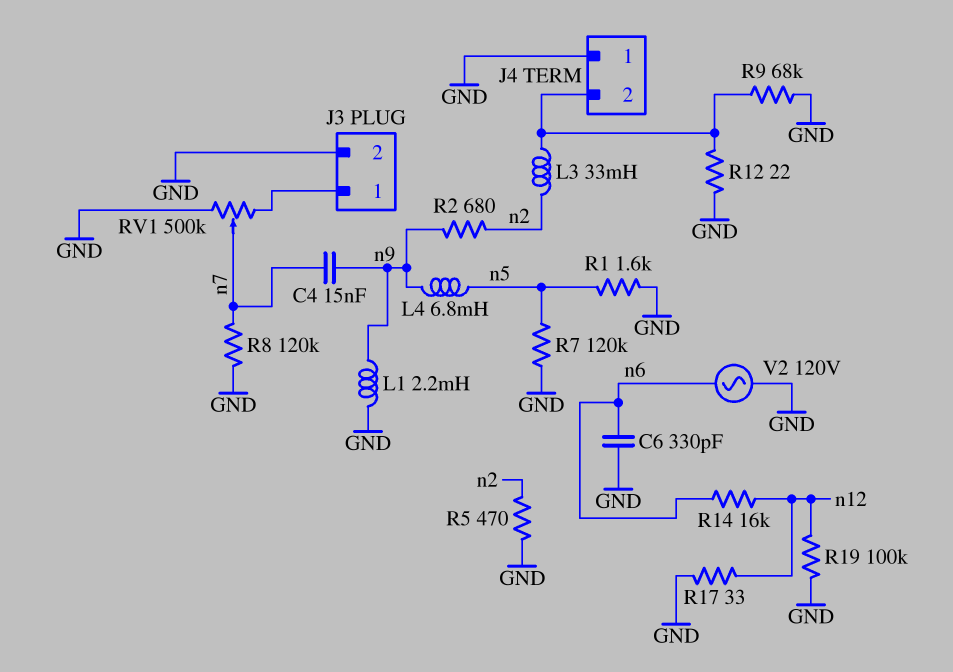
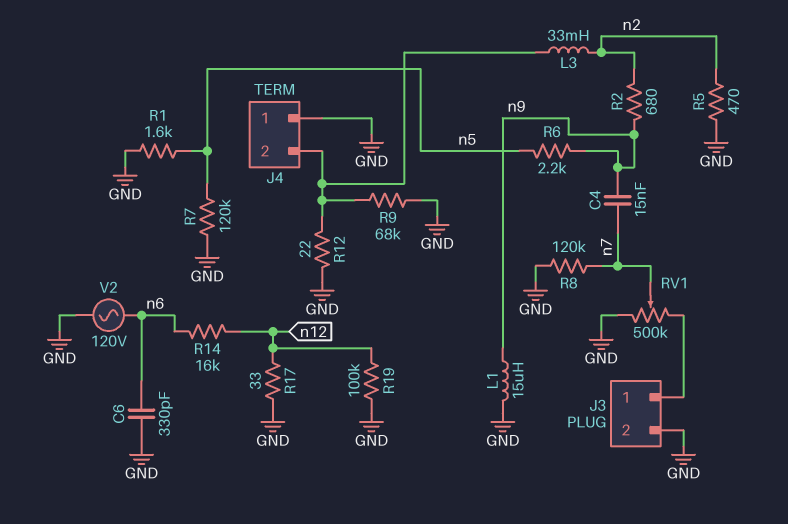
L1: 2.2mH (GND, n9) -> 15uH (GND, n9)
L4: 6.8mH (n5, n9) -> none
R6: none -> 2.2k (n5, n9)

